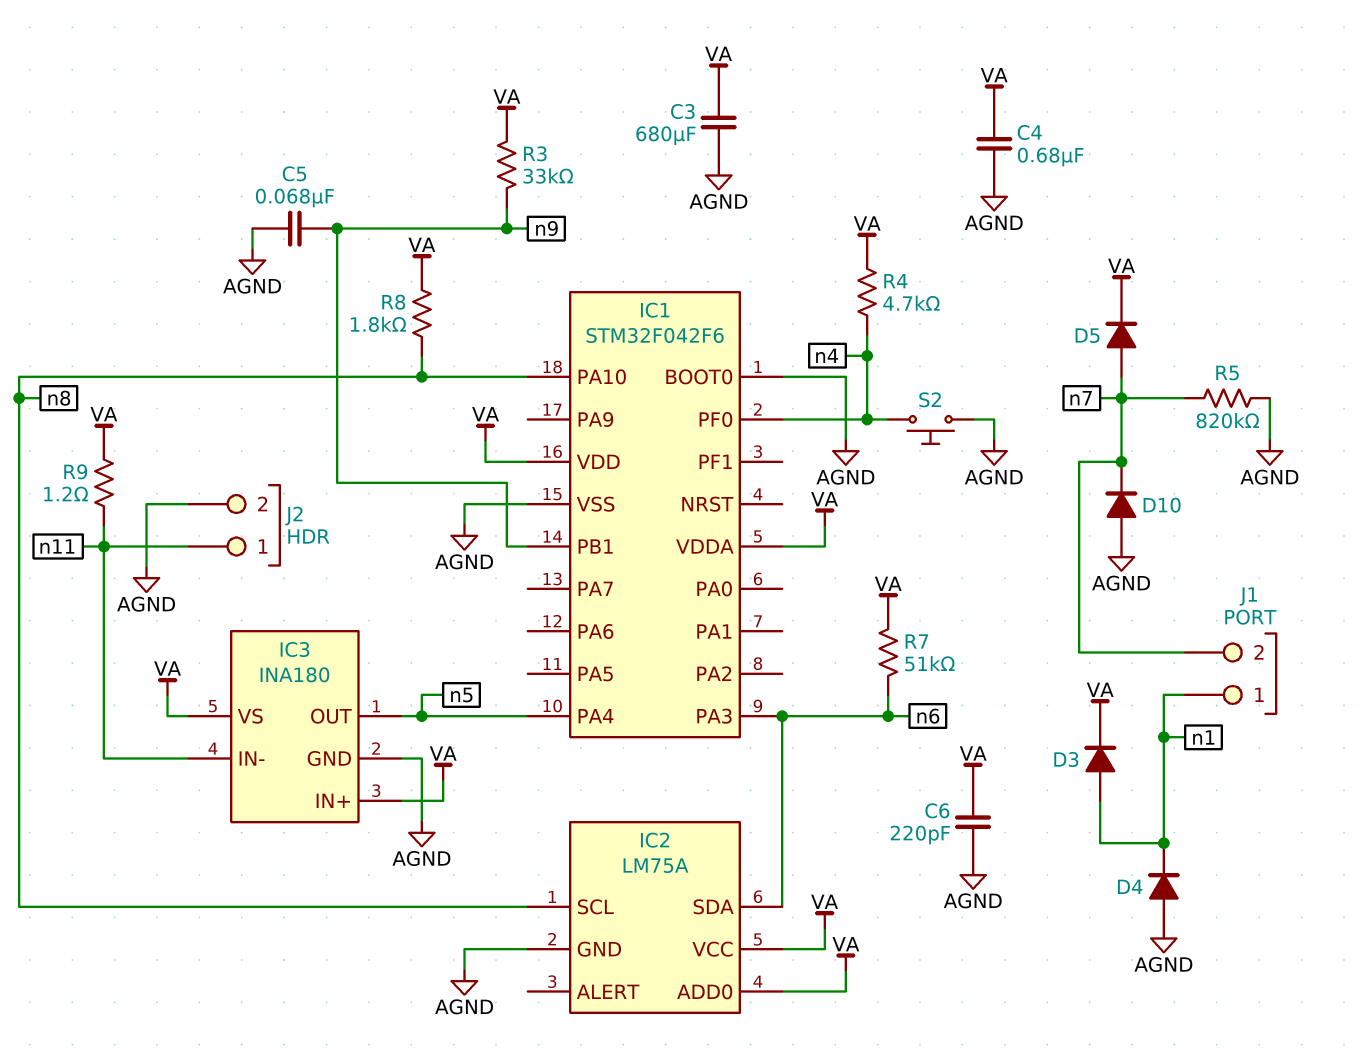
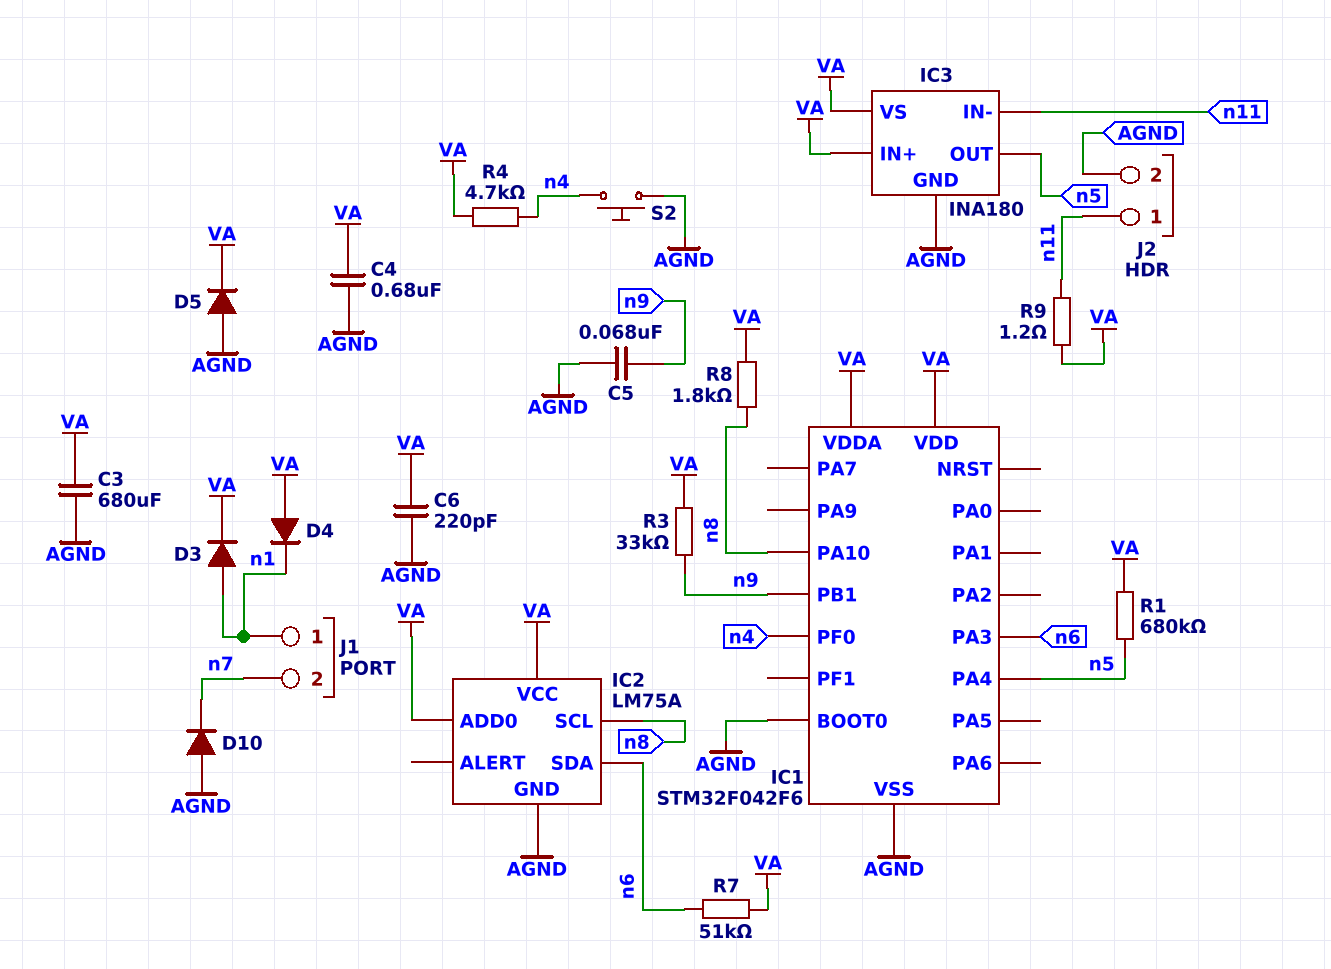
D4: diode (A AGND, K n1) -> diode (A VA, K n1)
D5: diode (A n7, K VA) -> diode (A AGND, K VA)
R1: none -> 680k (VA, n5)
R5: 820k (AGND, n7) -> none

